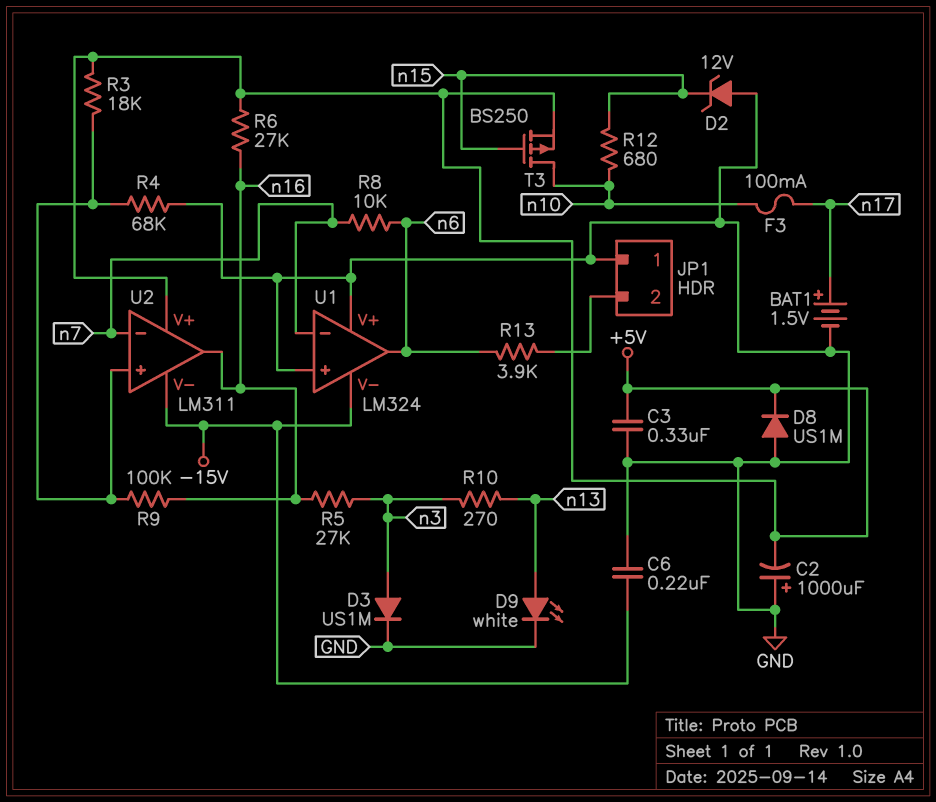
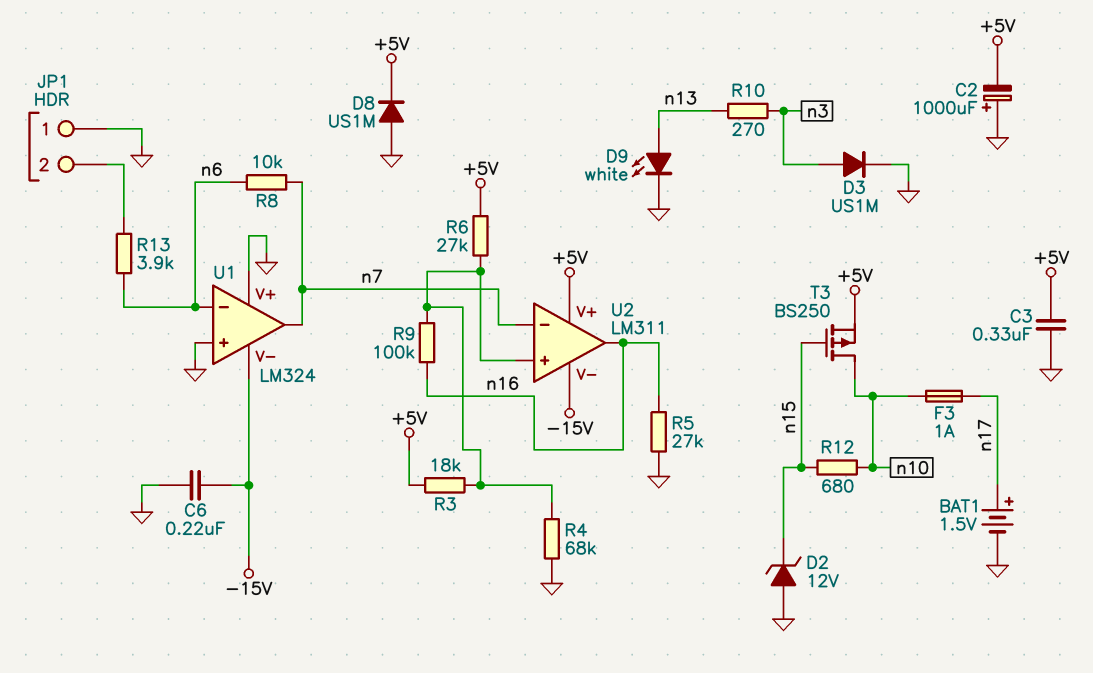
F3: 100mA (n10, n17) -> 1A (n10, n17)
R5: 27k (n3, n16) -> 27k (GND, n16)
R6: 27k (+5V, n16) -> 27k (+5V, U2/in+)
U1 pin in-: n7 -> n6
U1 pin out: n6 -> n7

